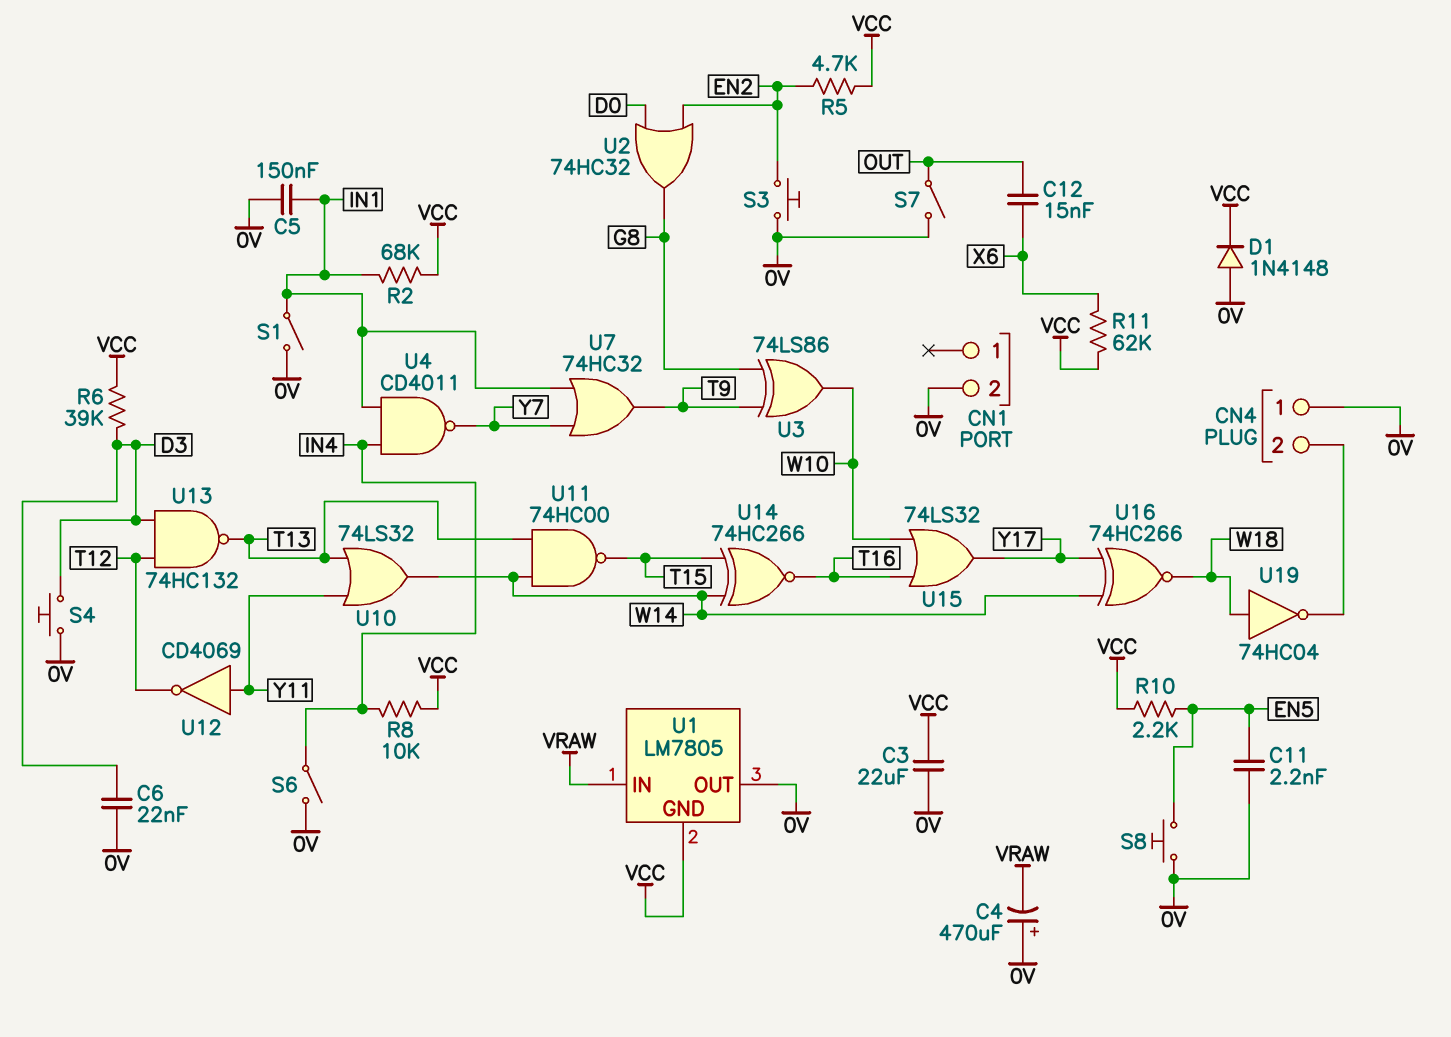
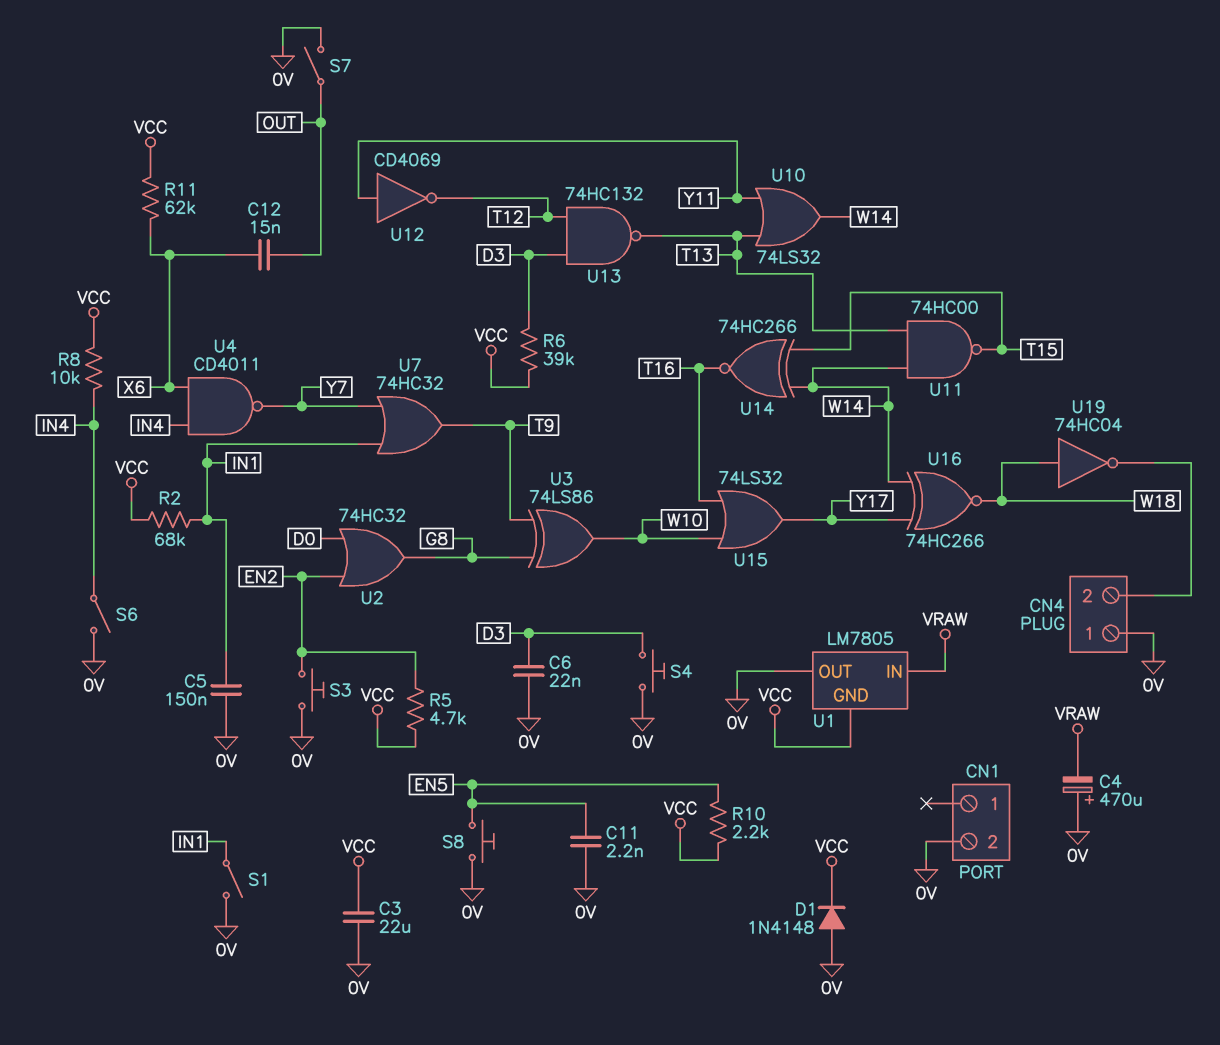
U4: NAND CD4011 (in IN1, in IN4, out Y7) -> NAND CD4011 (in IN4, in X6, out Y7)

